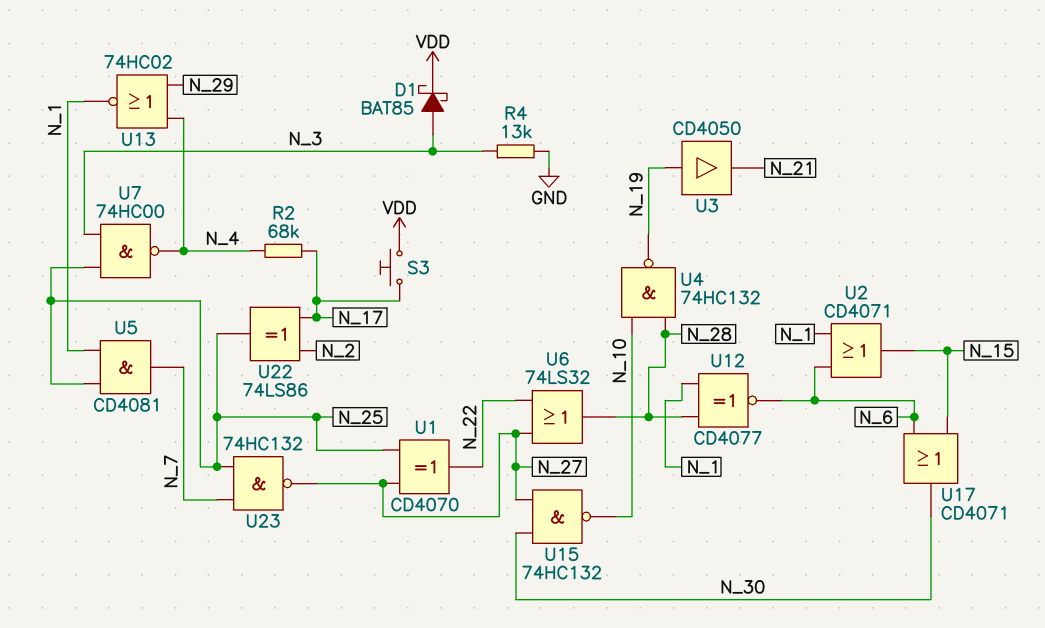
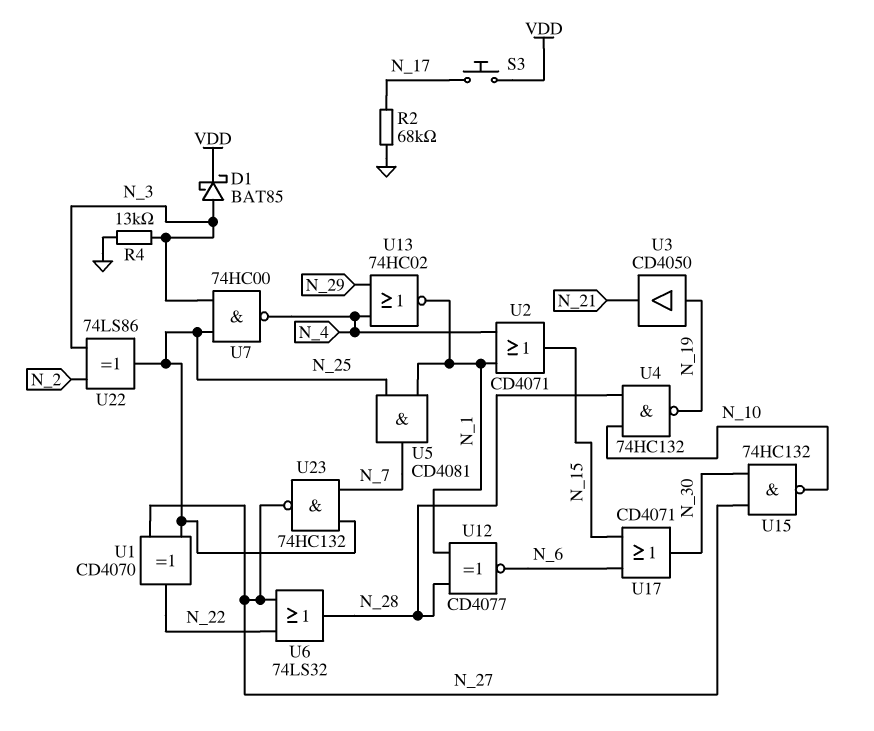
R2: 68k (N_4, N_17) -> 68k (GND, N_17)
U2: OR CD4071 (in N_1, in N_6, out N_15) -> OR CD4071 (in N_1, in N_4, out N_15)
U22: XOR 74LS86 (in N_2, in N_17, out N_25) -> XOR 74LS86 (in N_2, in N_3, out N_25)

